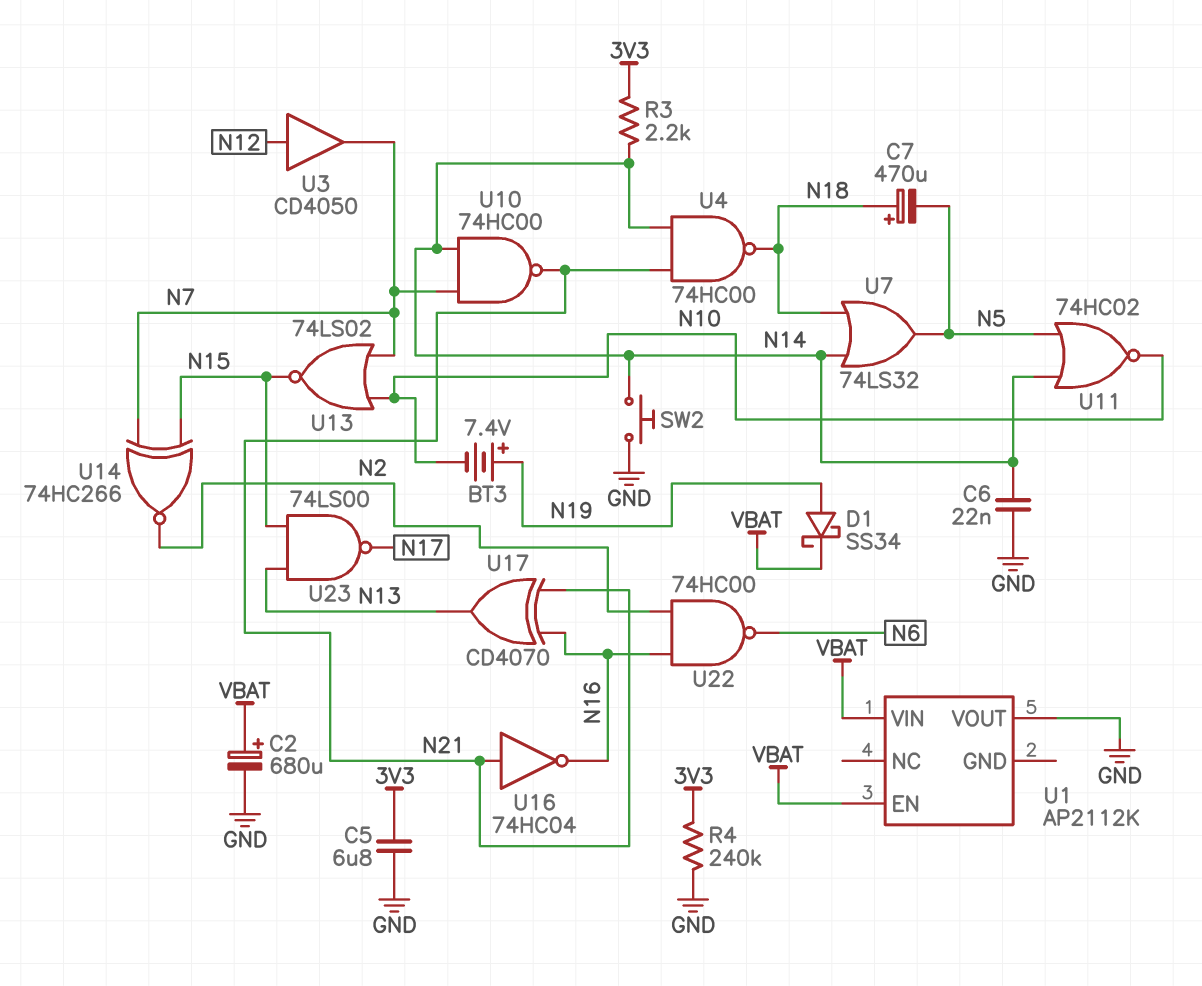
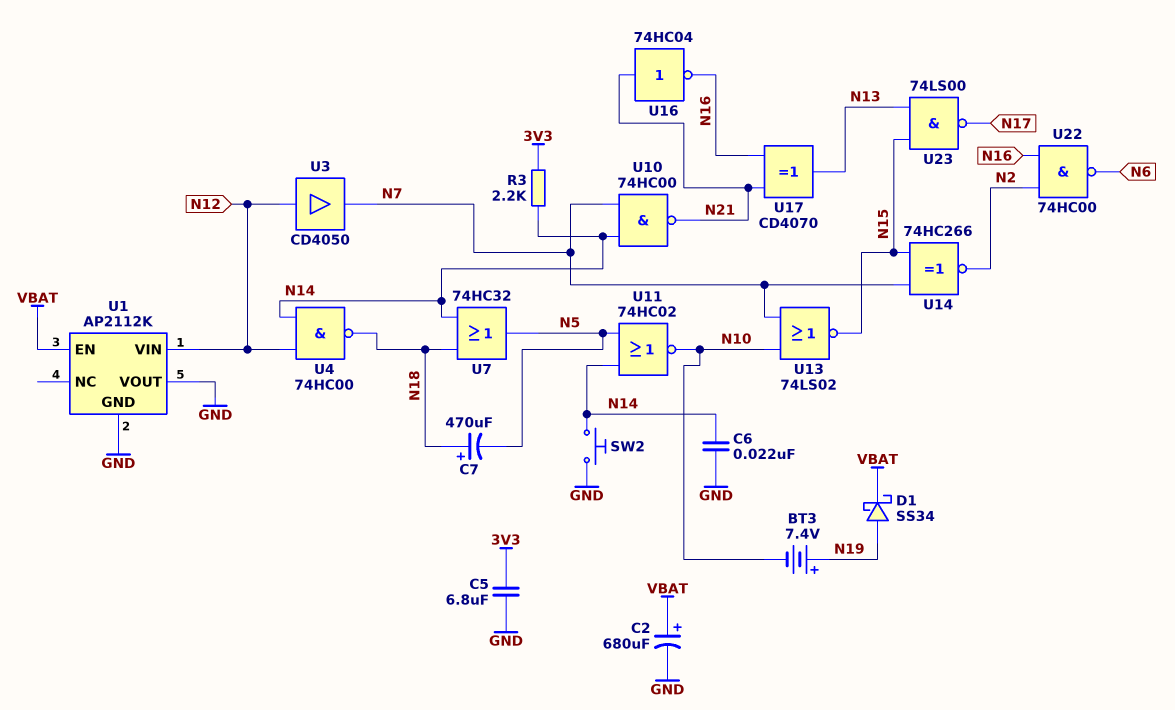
R4: 240k (3V3, GND) -> none
U1 pin GND: none -> GND
U1 pin VIN: VBAT -> N12
U4: NAND 74HC00 (in N14, in N21, out N18) -> NAND 74HC00 (in N12, in N14, out N18)
U7: OR 74LS32 (in N14, in N18, out N5) -> OR 74HC32 (in N14, in N18, out N5)

